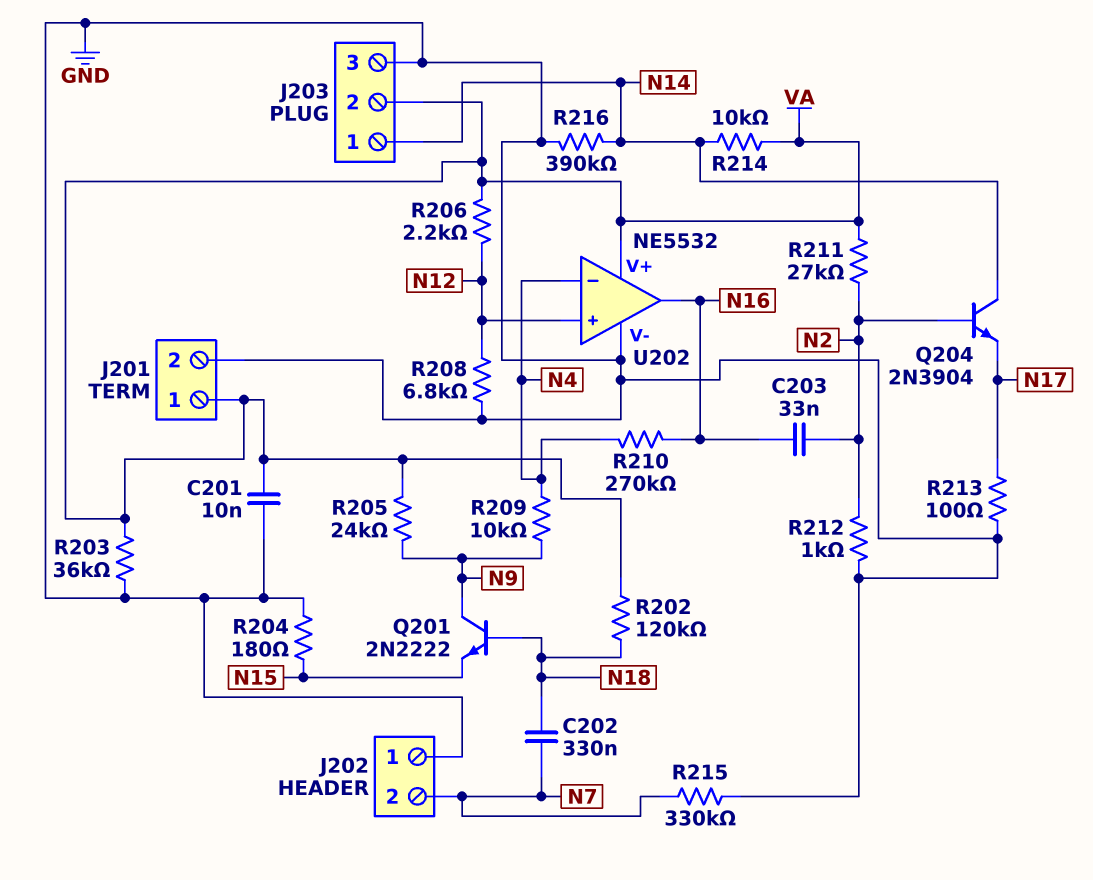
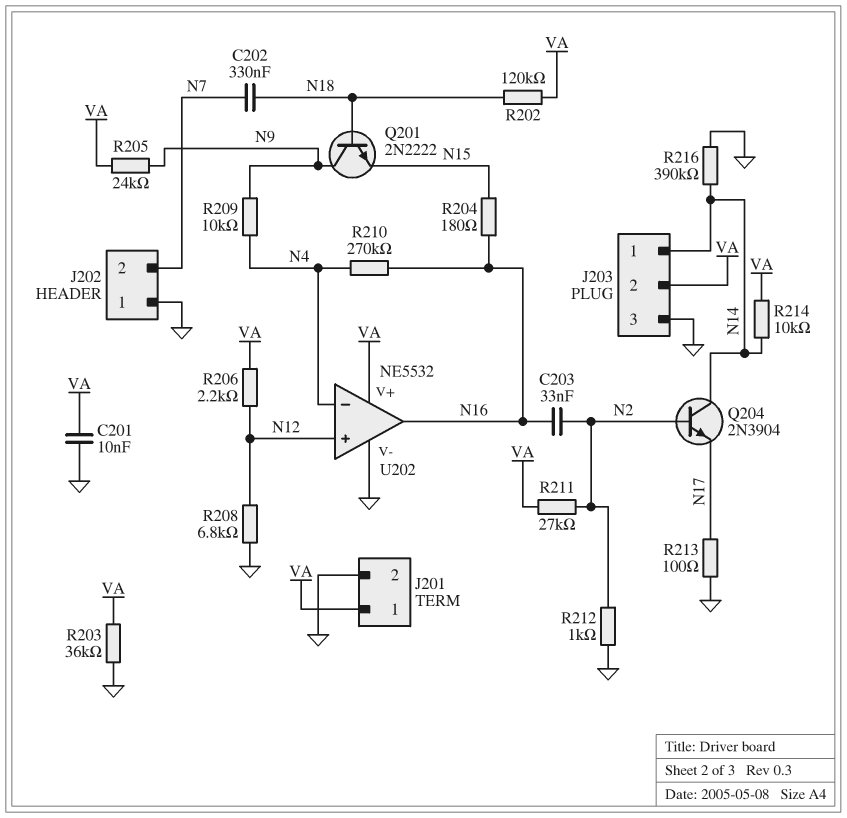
R204: 180 (GND, N15) -> 180 (N15, N16)
R215: 330k (GND, N7) -> none

